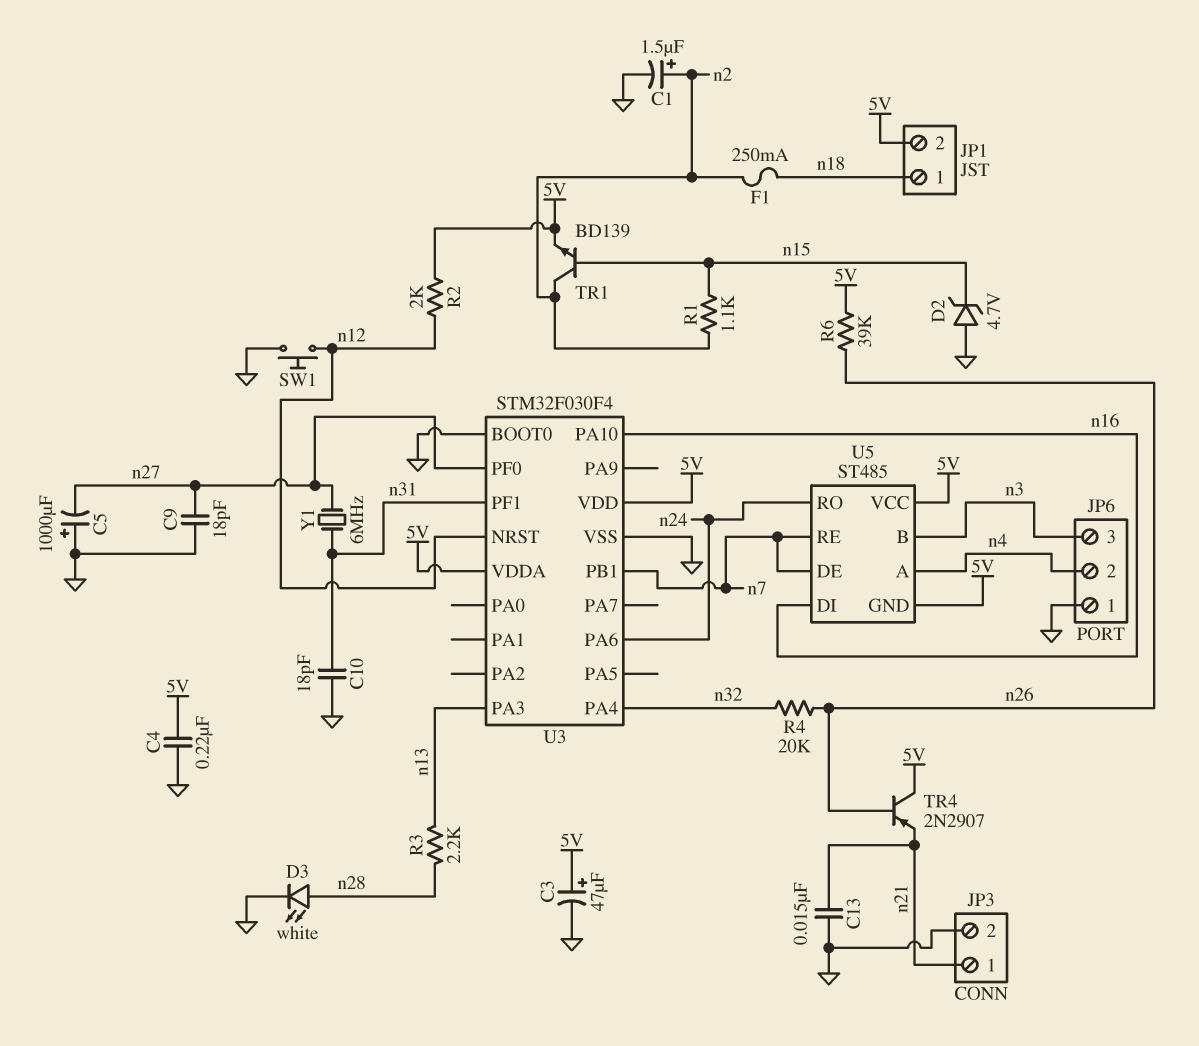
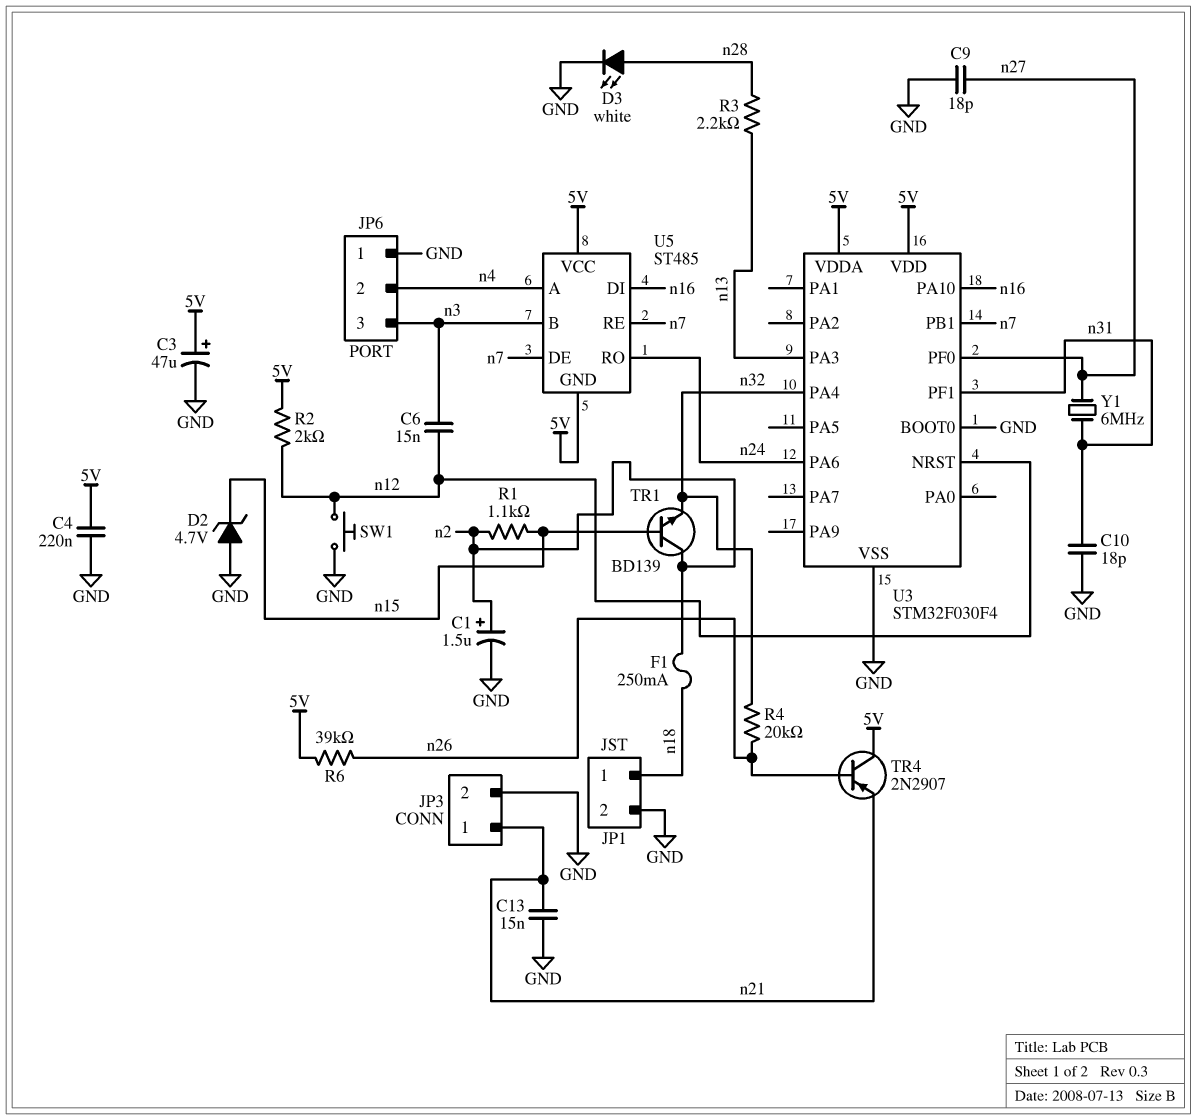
C5: 1000uF (plus GND, minus n27) -> none
C6: none -> 15nF (n3, n12)
JP1 pin 2: 5V -> GND
TR1: NPN BD139 (B n15, C n2, E 5V) -> NPN BD139 (B n15, C n2, E n32)

